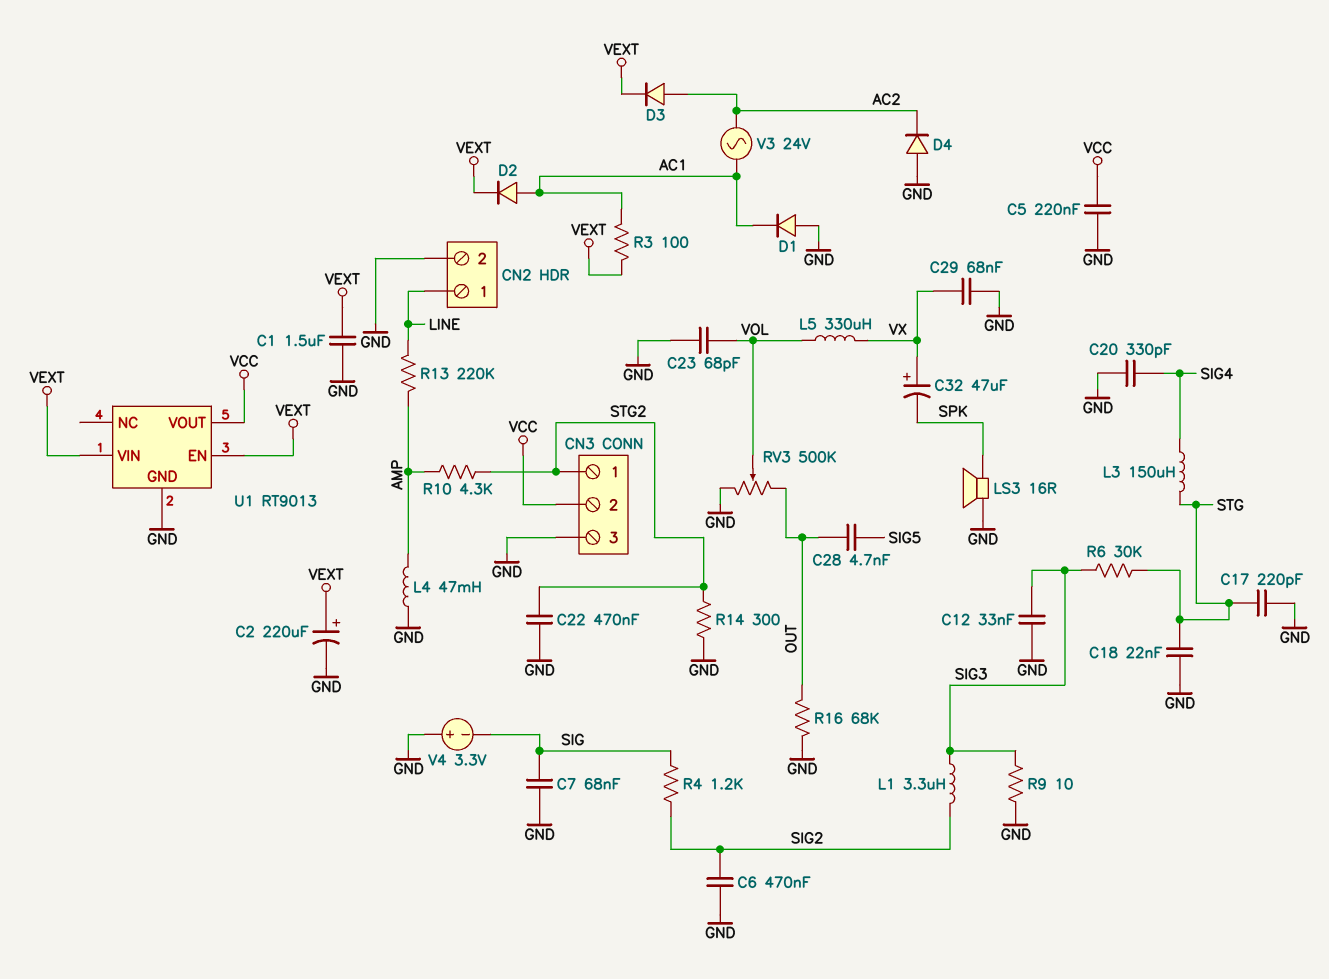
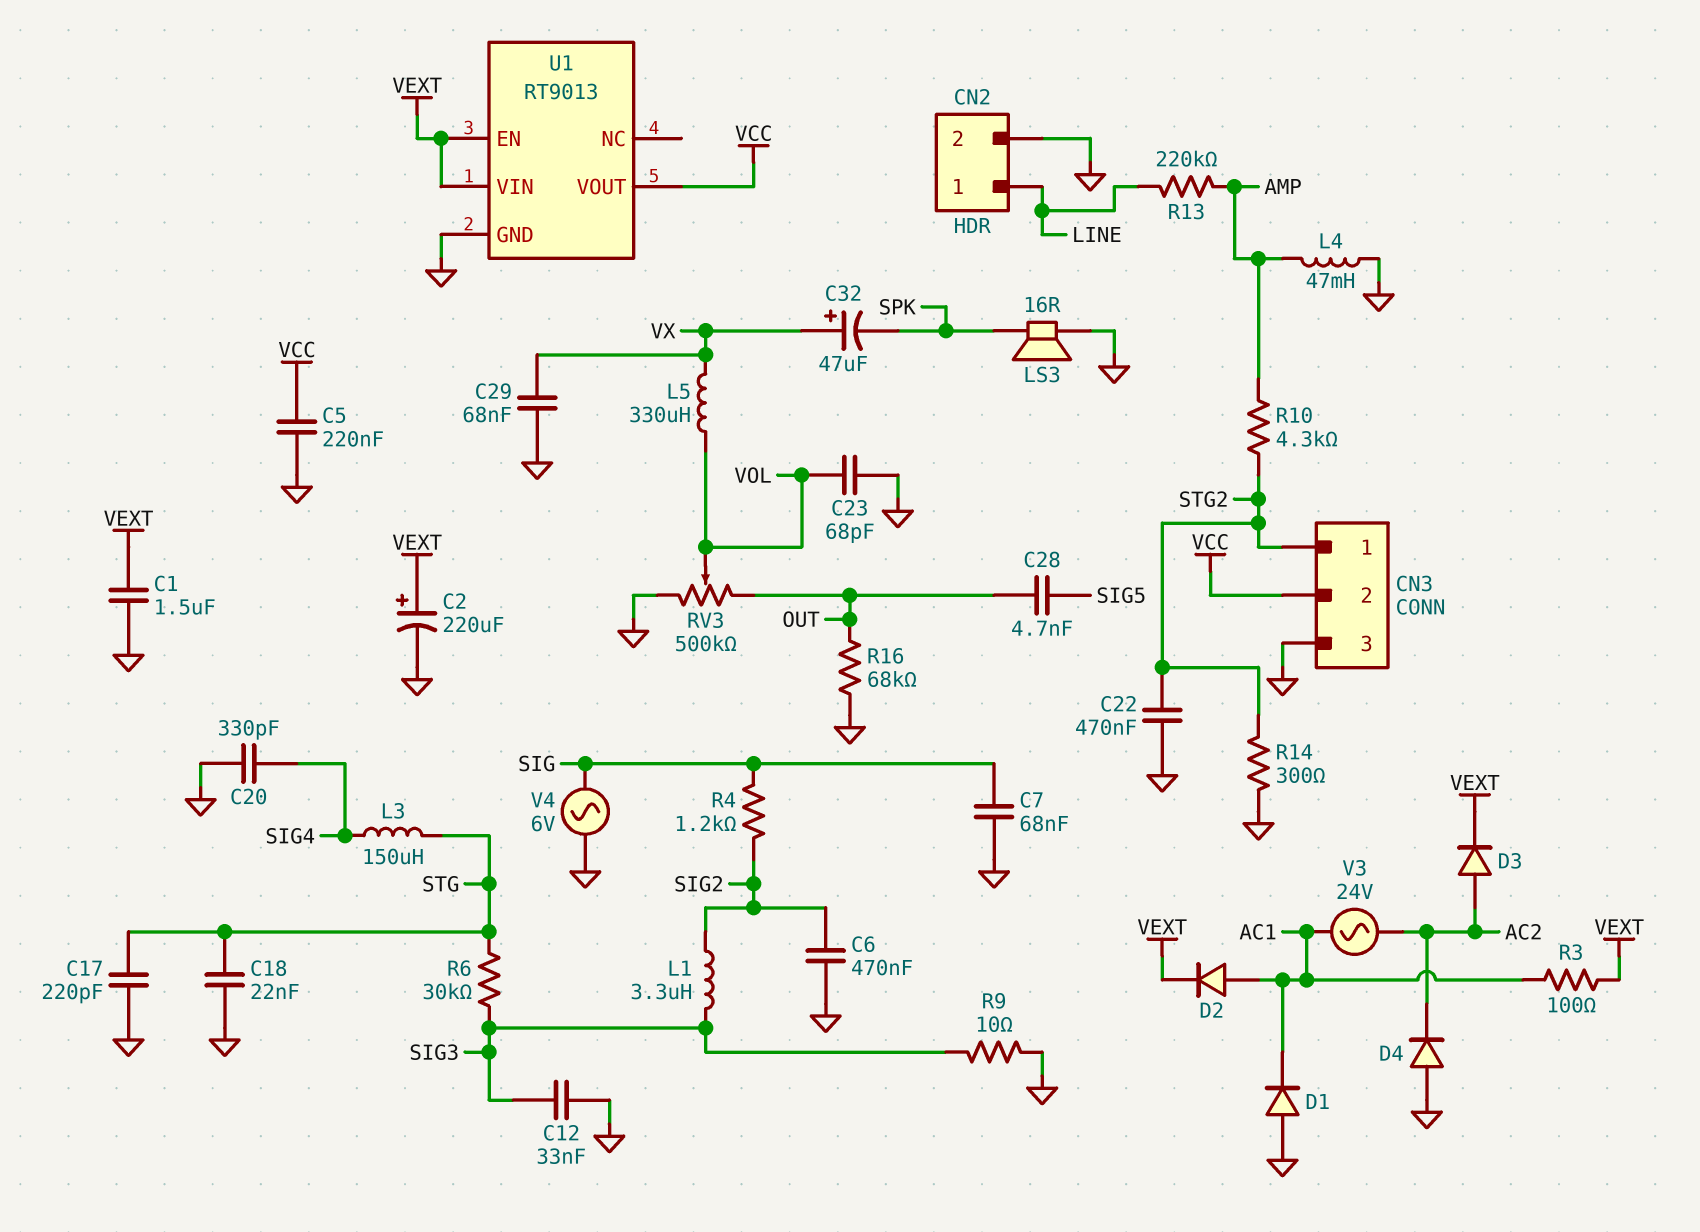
V4: 3.3V (plus GND, minus SIG) -> AC 6V (GND, SIG)

